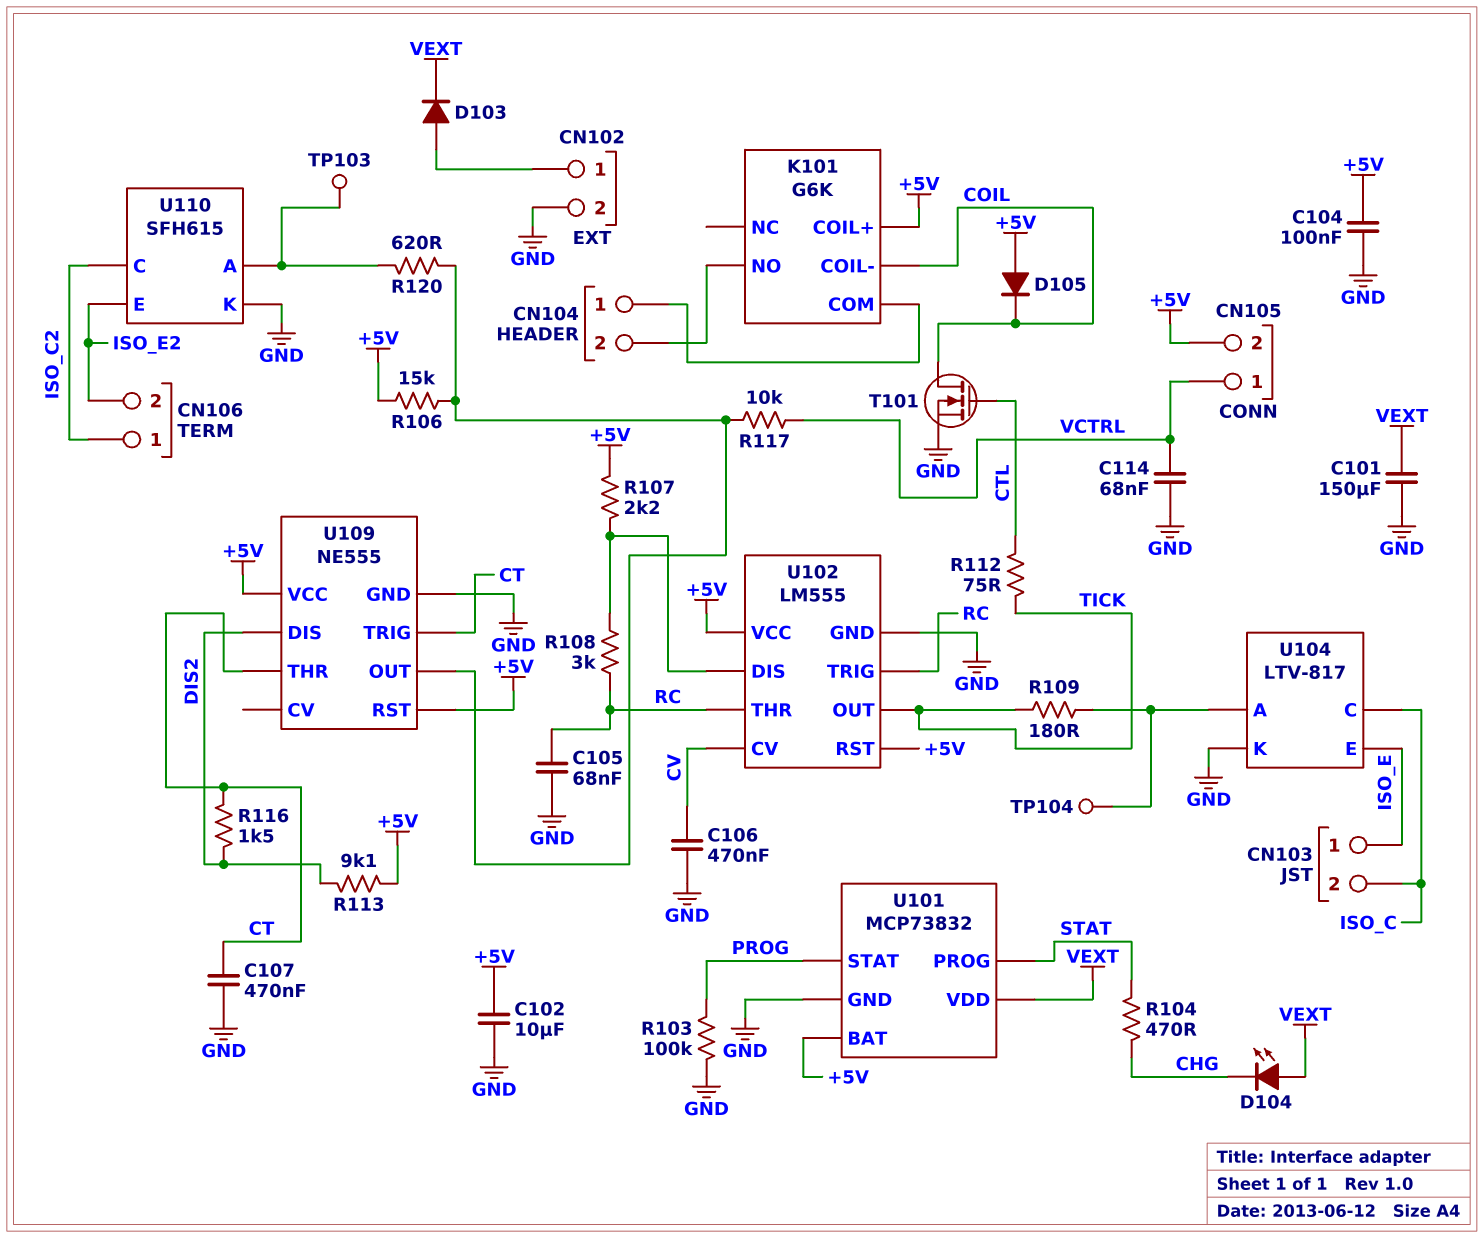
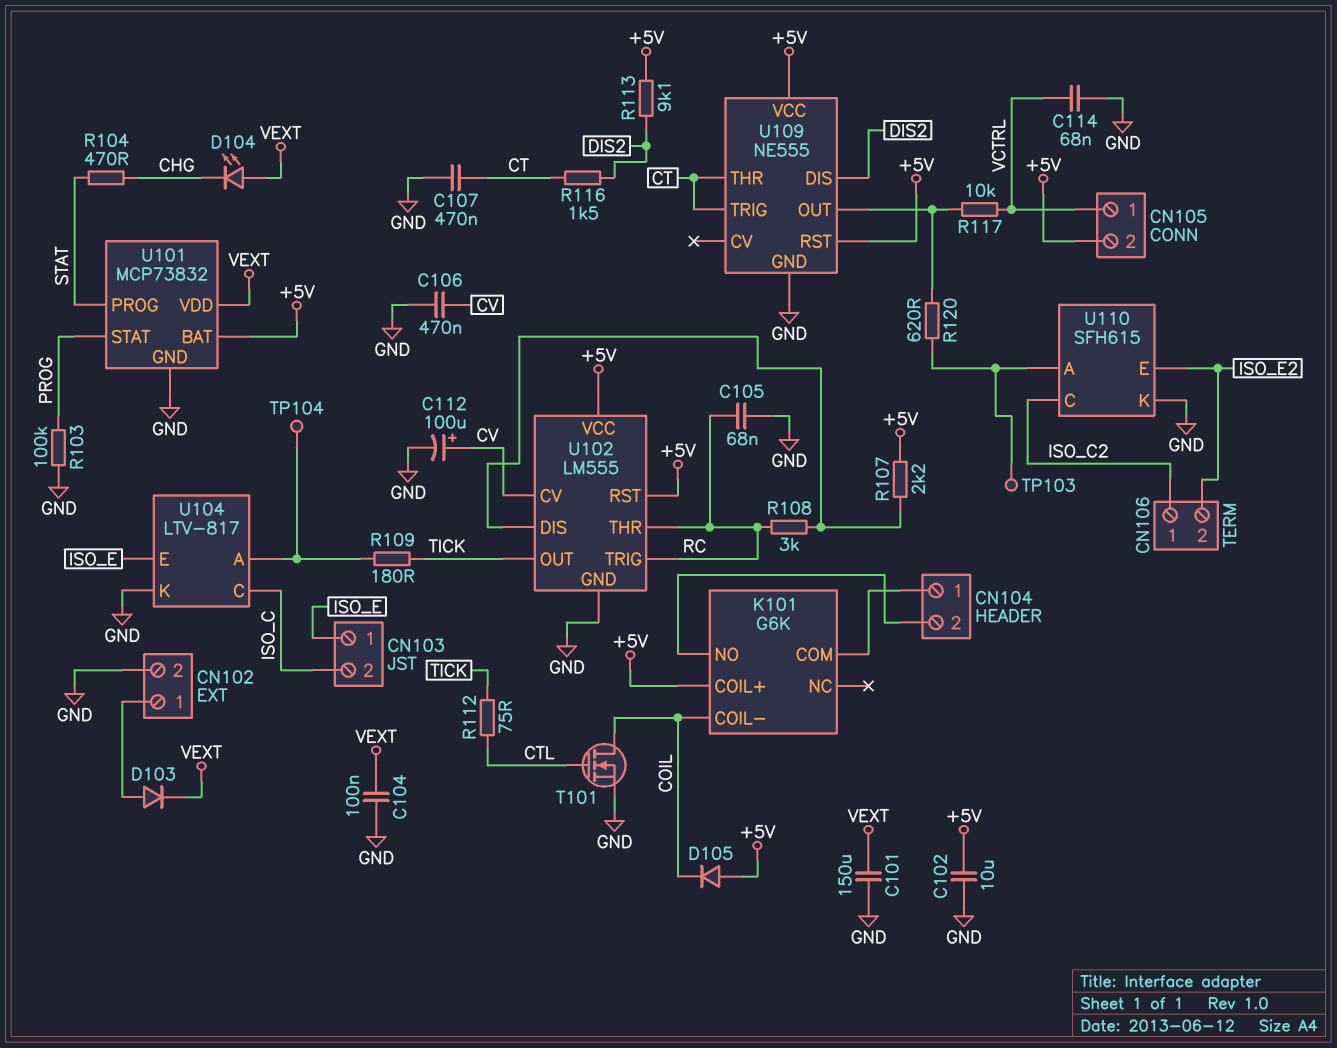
C104: 100nF (+5V, GND) -> 100nF (GND, VEXT)
C112: none -> 100uF (plus CV, minus GND)
R106: 15k (+5V, U109/OUT) -> none

